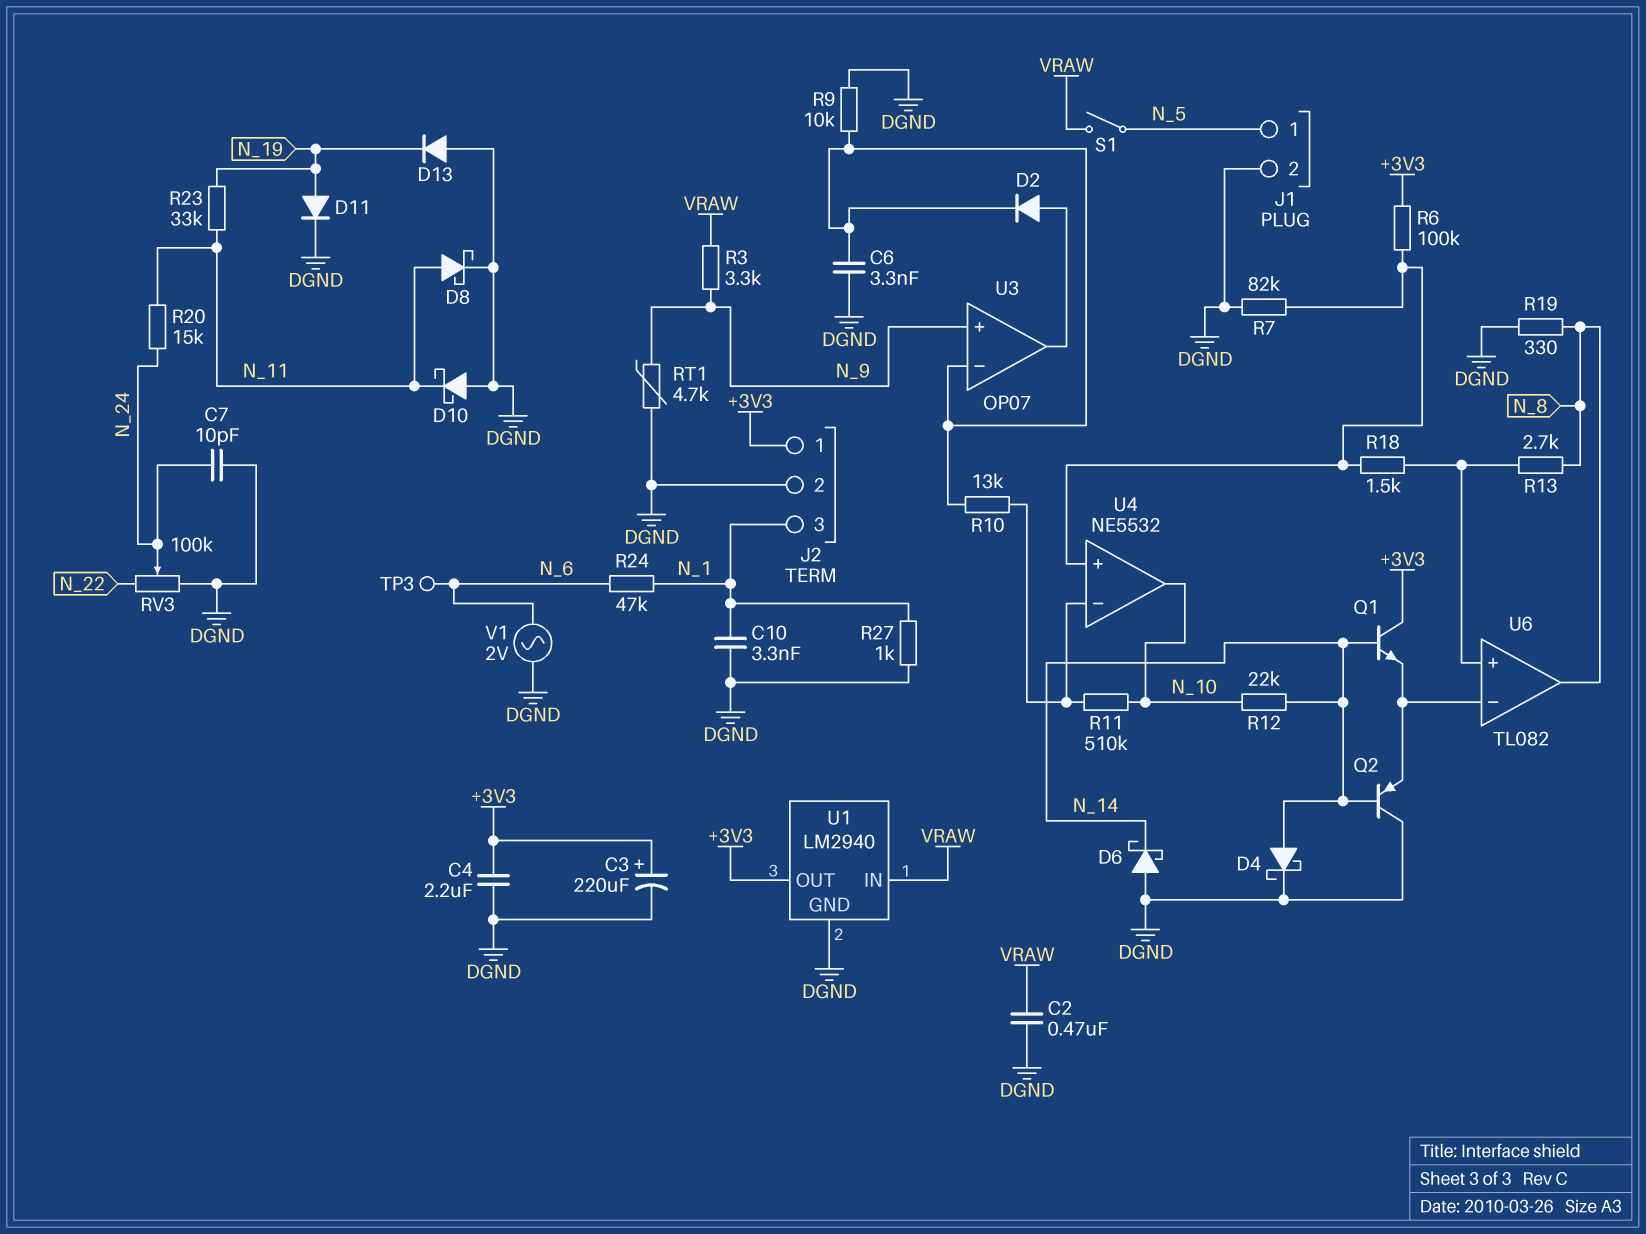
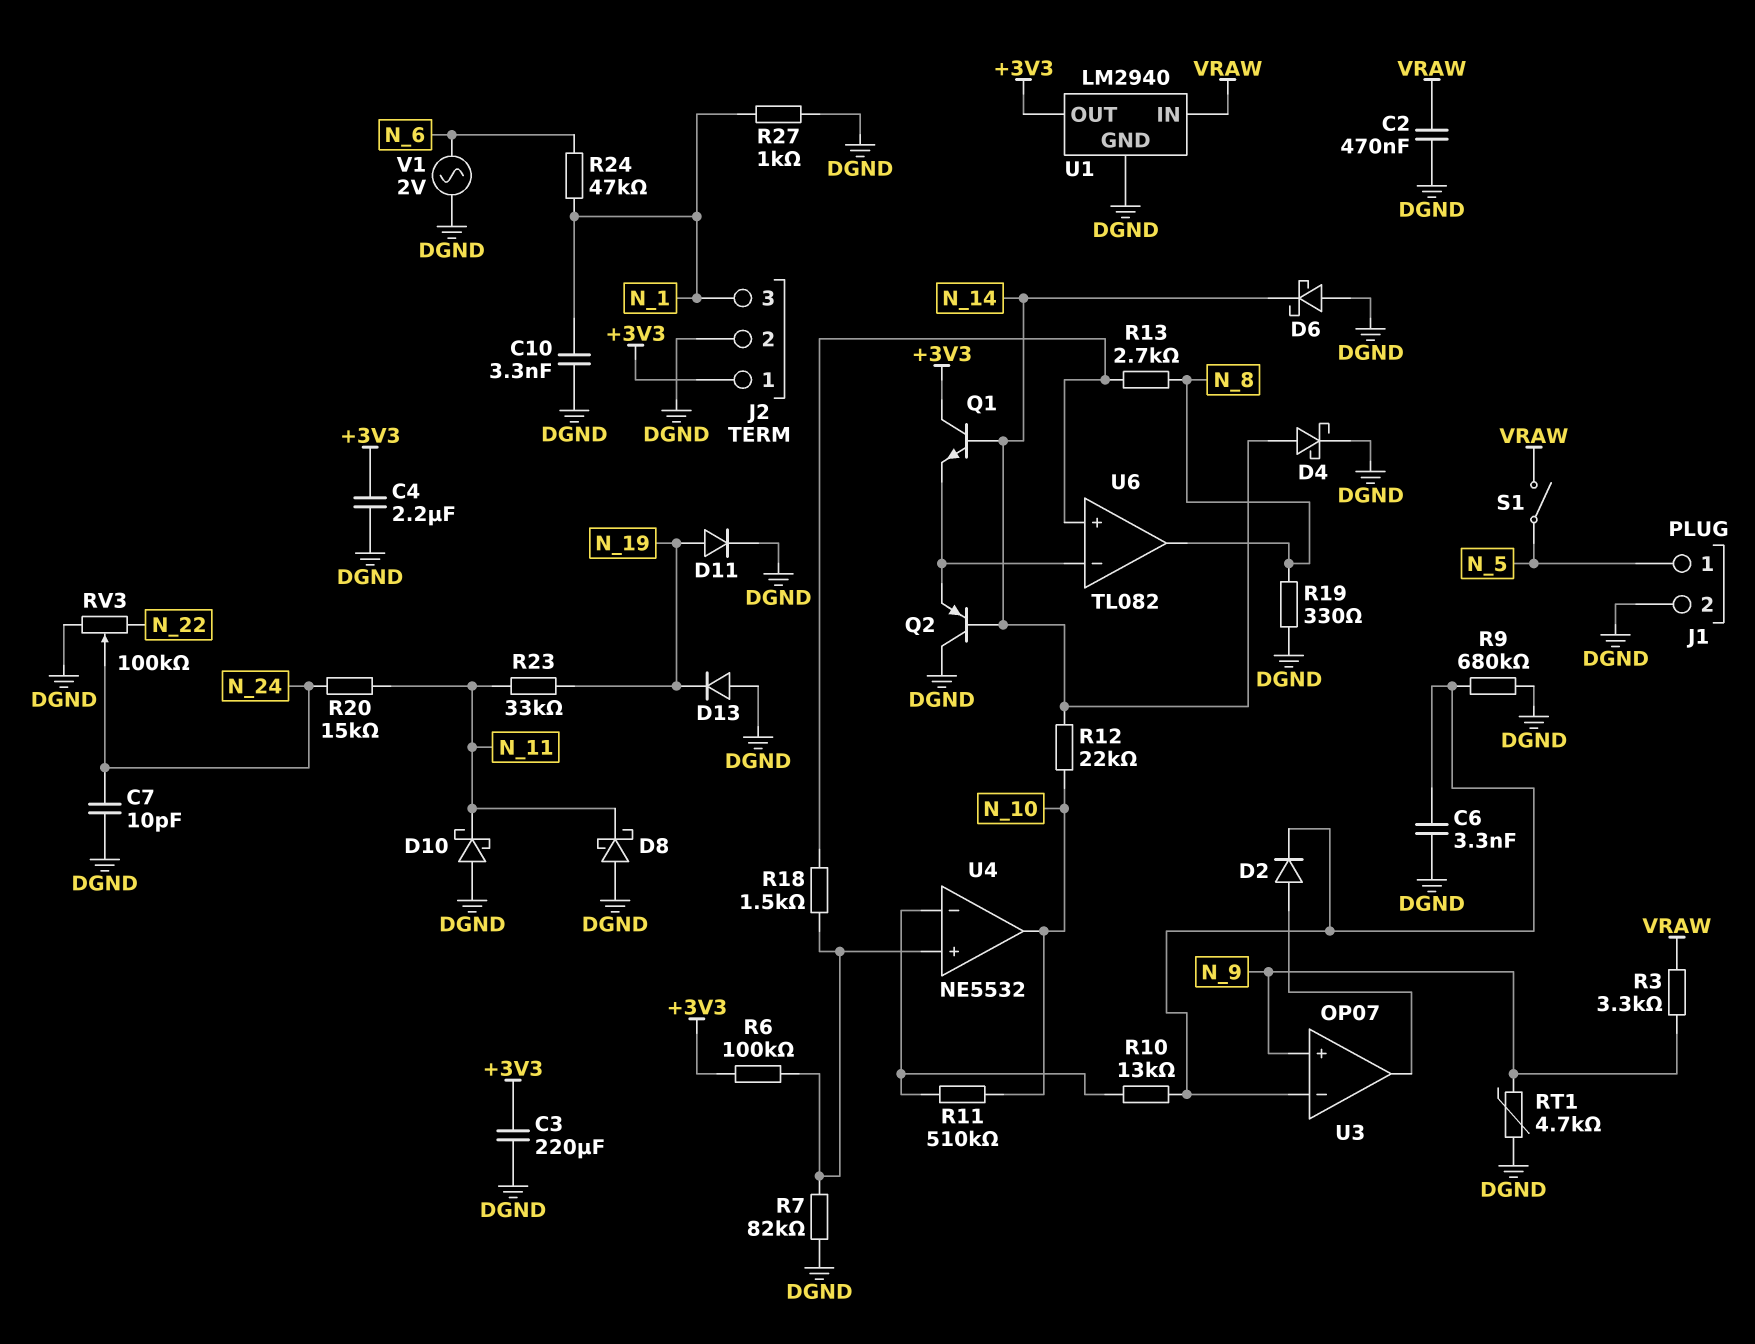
C3: 220uF (plus +3V3, minus DGND) -> 220uF (+3V3, DGND)
D8: schottky (A N_11, K DGND) -> schottky (A DGND, K N_11)
R9: 10k (DGND, U3/in-) -> 680k (DGND, U3/in-)
TP3: test point (N_6) -> none

